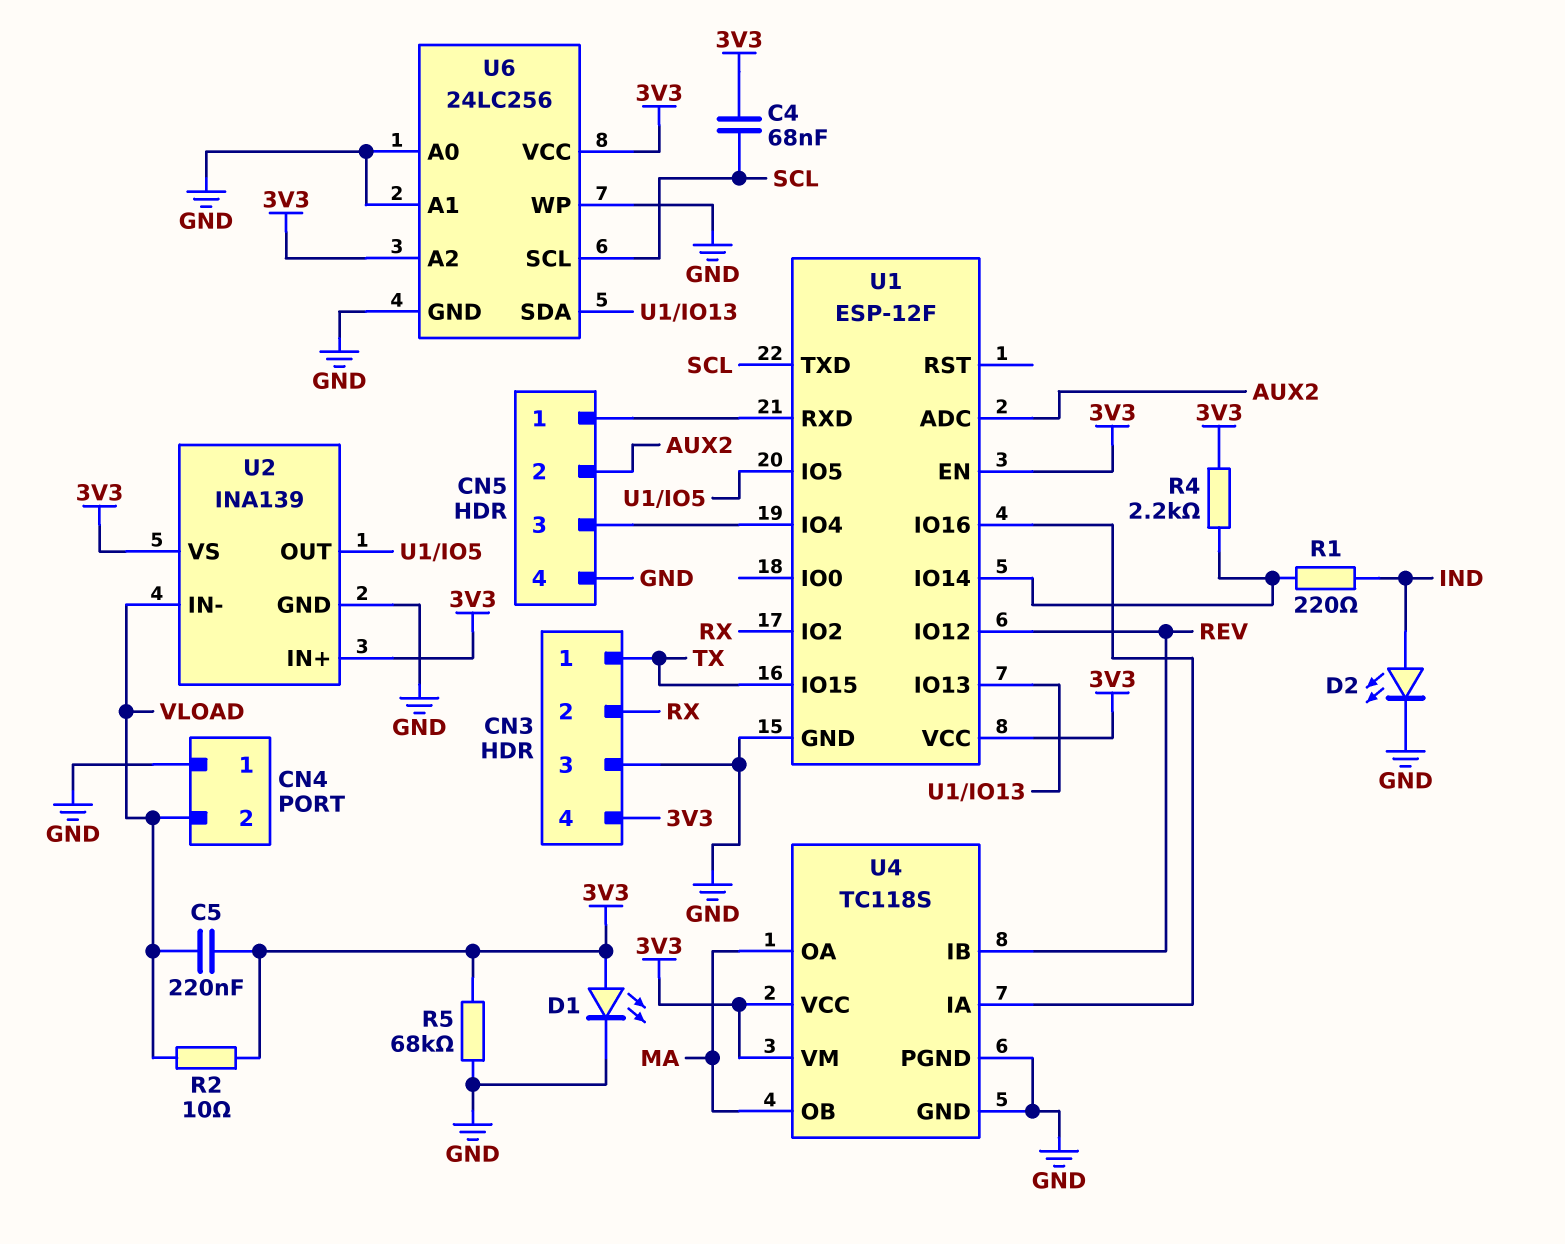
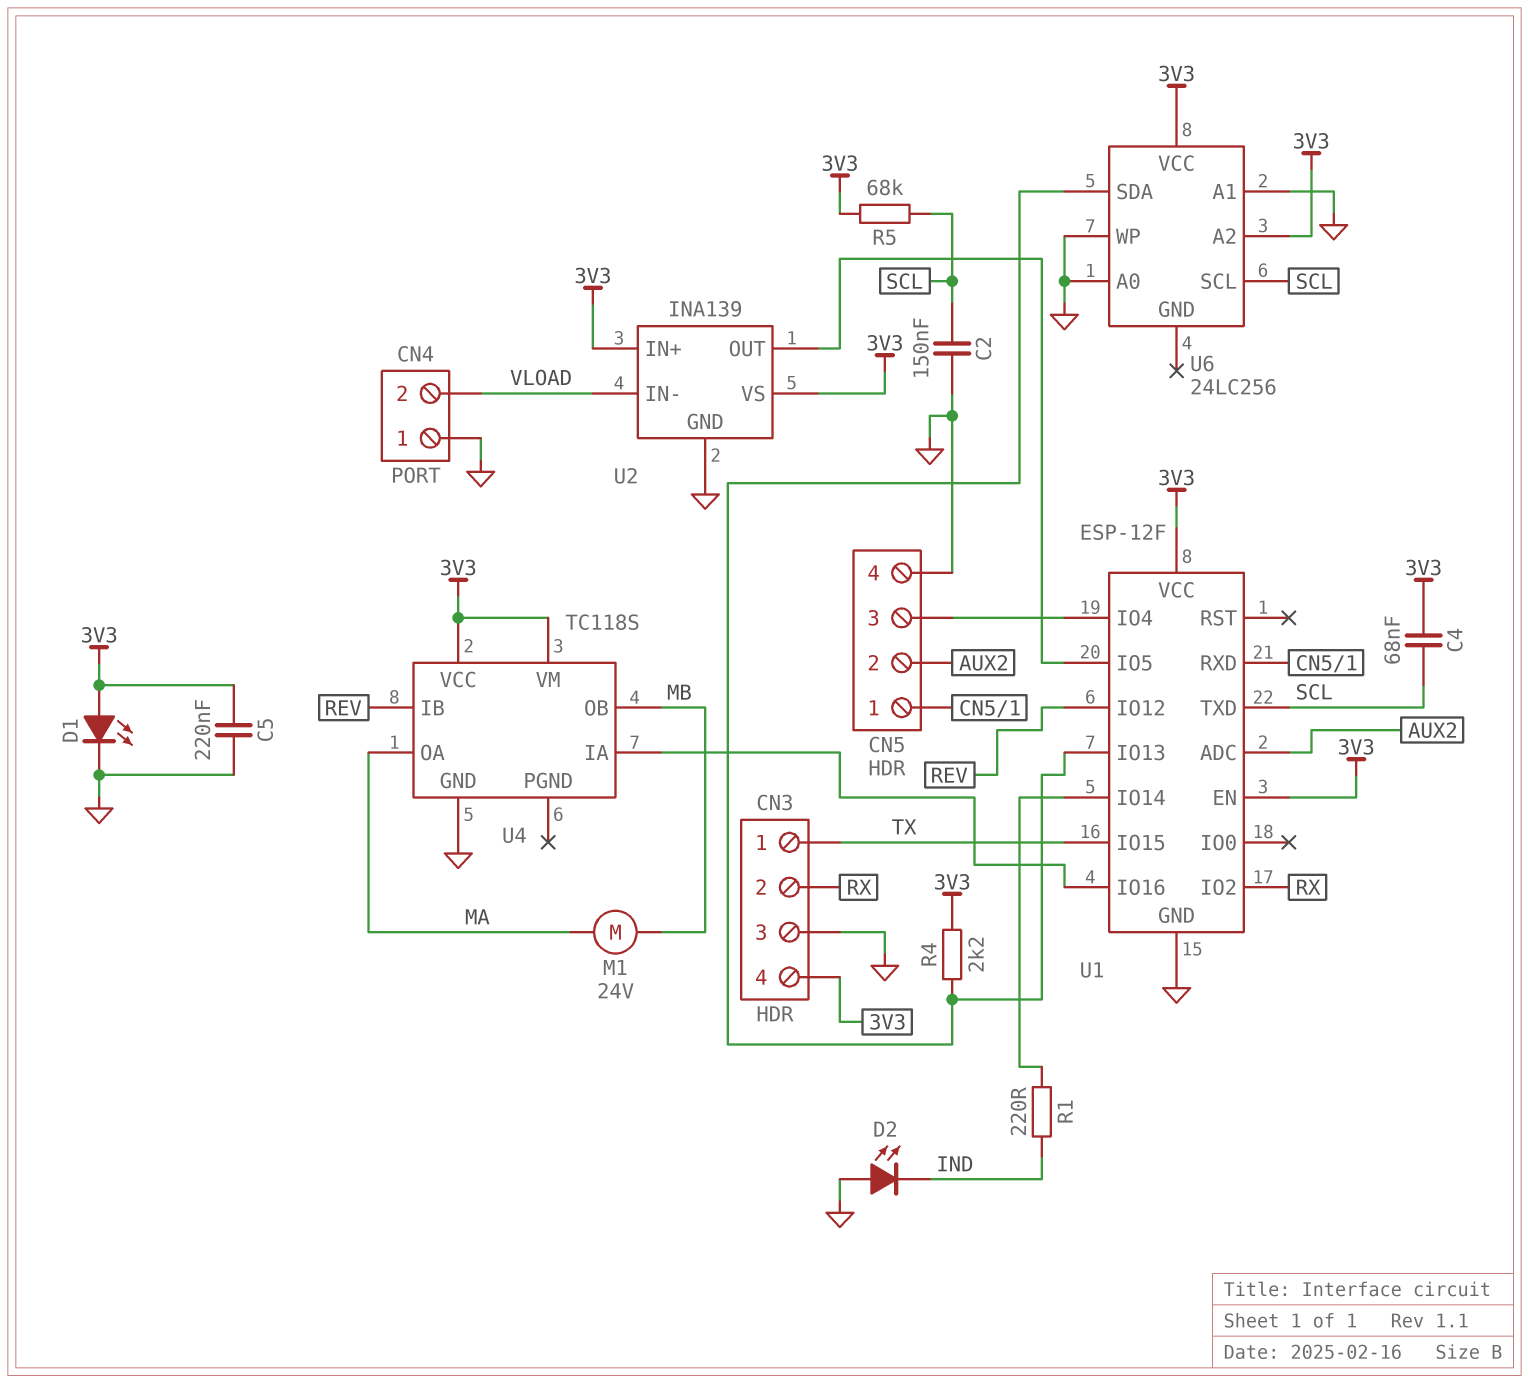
C2: none -> 150nF (GND, SCL)
C5: 220nF (3V3, VLOAD) -> 220nF (3V3, GND)
D2: LED (A IND, K GND) -> LED (A GND, K IND)
M1: none -> motor 24V (MA, MB)
R2: 10 (3V3, VLOAD) -> none
R4: 2.2k (3V3, U1/IO14) -> 2.2k (3V3, U1/IO13)
R5: 68k (3V3, GND) -> 68k (3V3, SCL)
U4 pin OB: MA -> MB
U4 pin PGND: GND -> none
U6 pin GND: GND -> none

